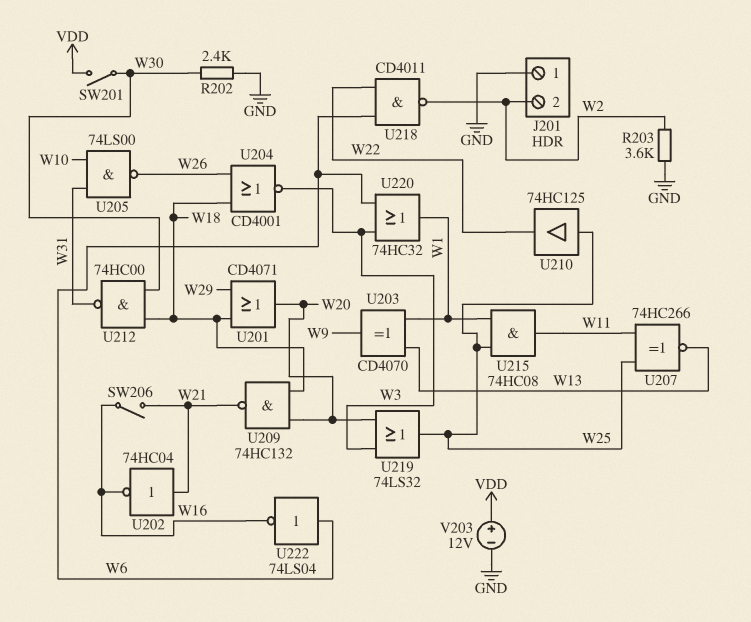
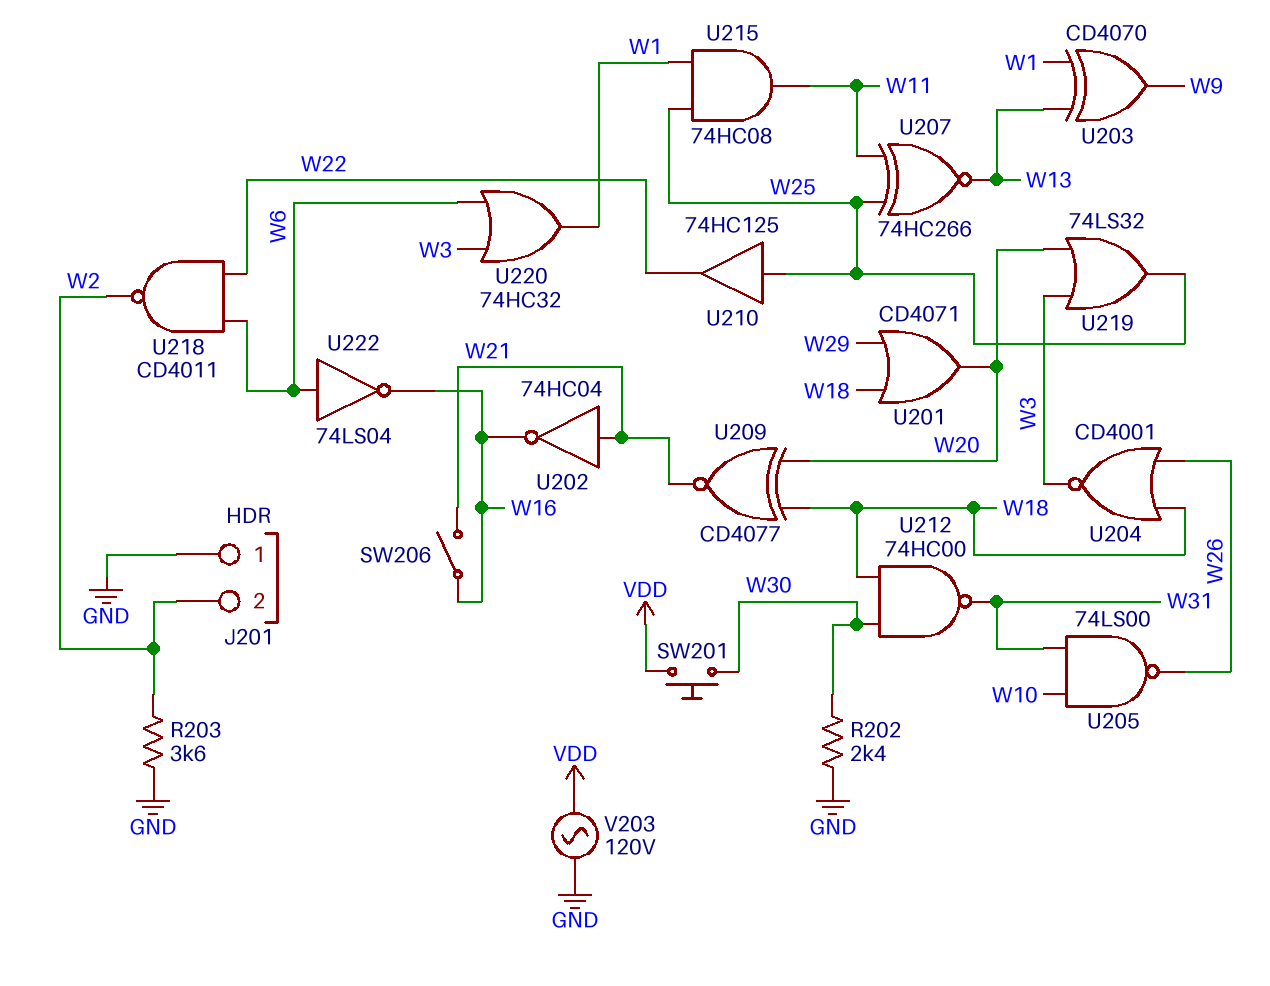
SW201: switch (VDD, W30) -> button (VDD, W30)
U209: NAND 74HC132 (in W18, in W20, out W21) -> XNOR CD4077 (in W18, in W20, out W21)
V203: 12V (plus VDD, minus GND) -> AC 120V (GND, VDD)

